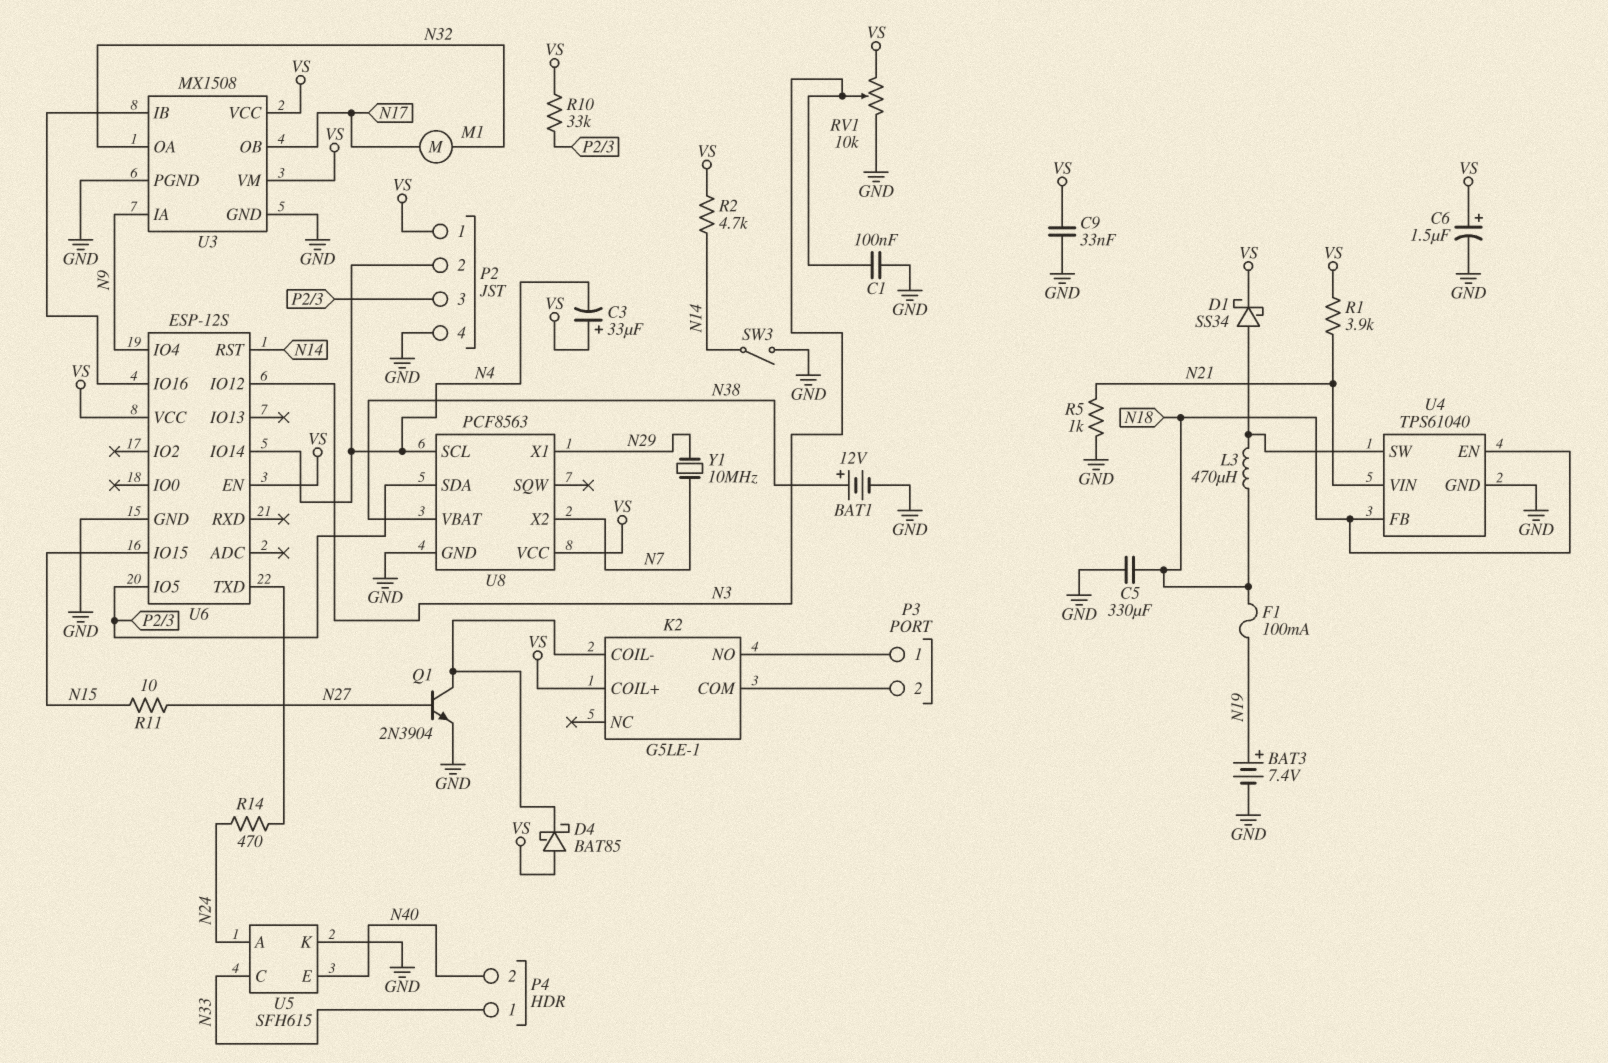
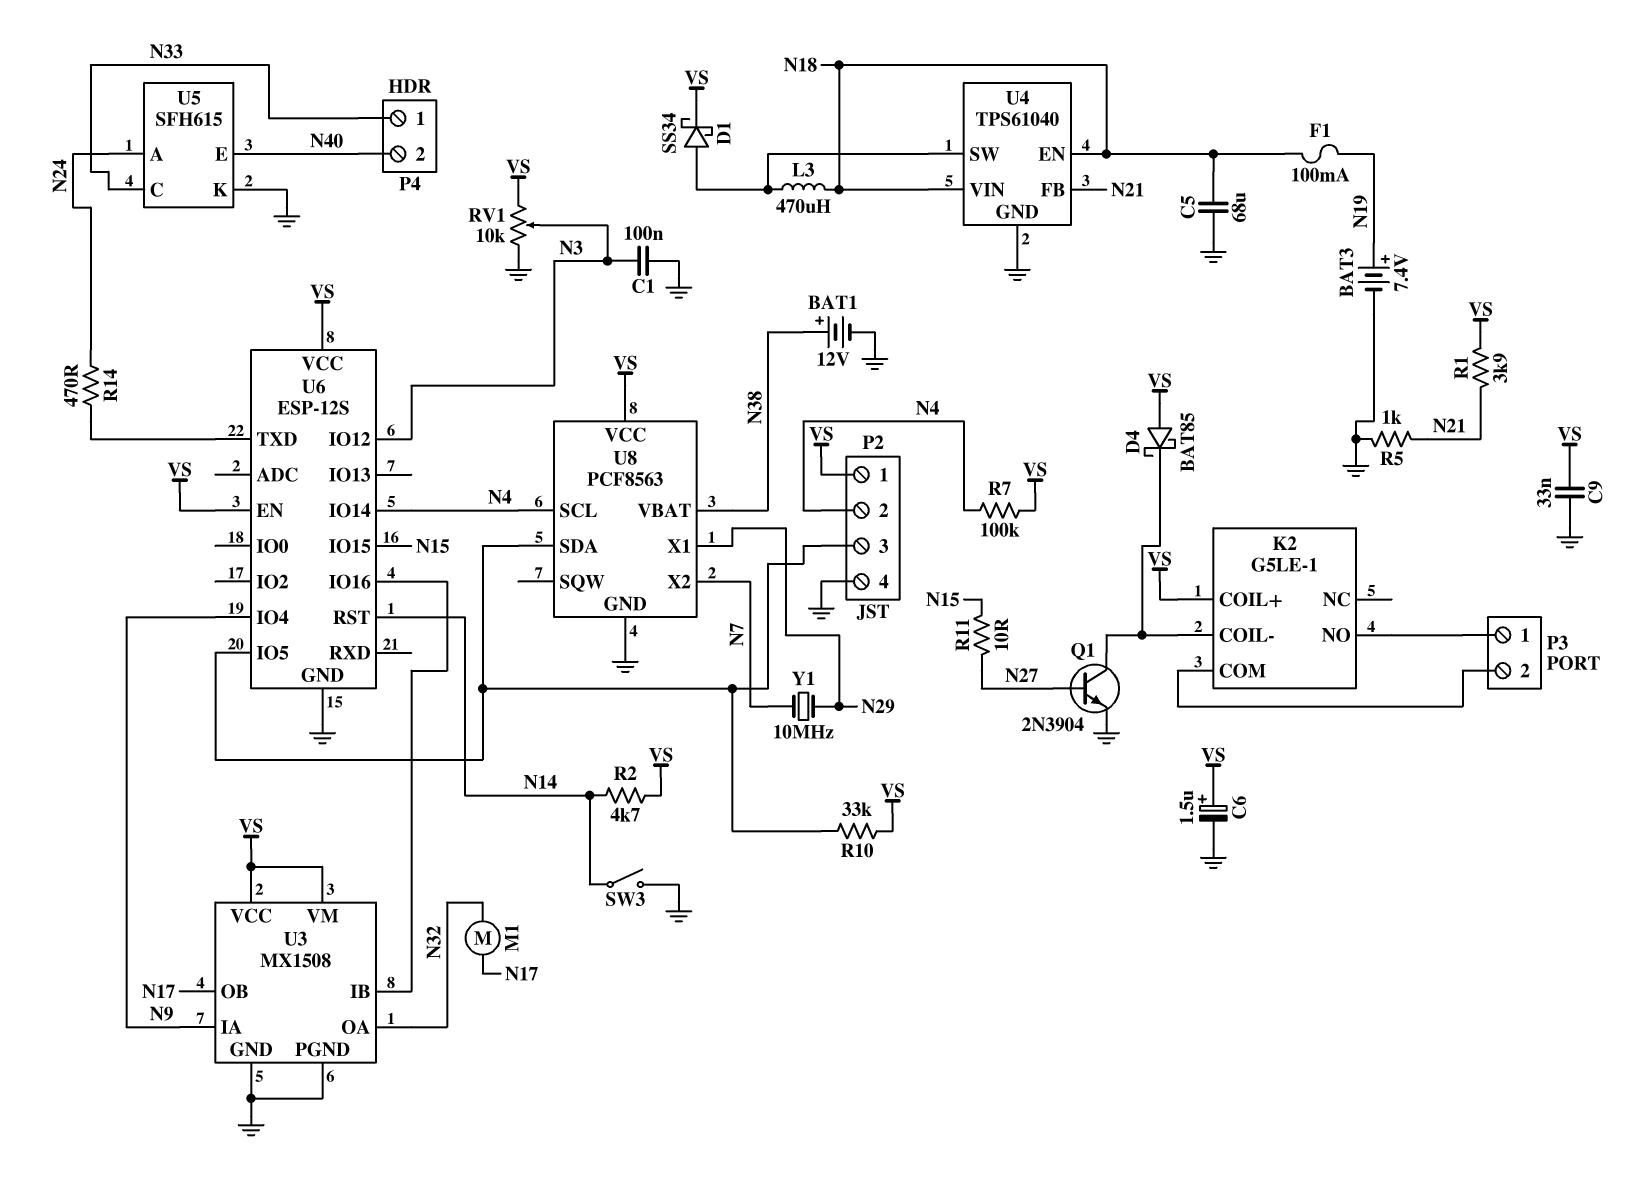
C3: 33uF (plus VS, minus N4) -> none
C5: 330uF (GND, N18) -> 68uF (GND, N18)
R7: none -> 100k (N4, VS)
U4 pin FB: N18 -> N21
U4 pin VIN: N21 -> N18

